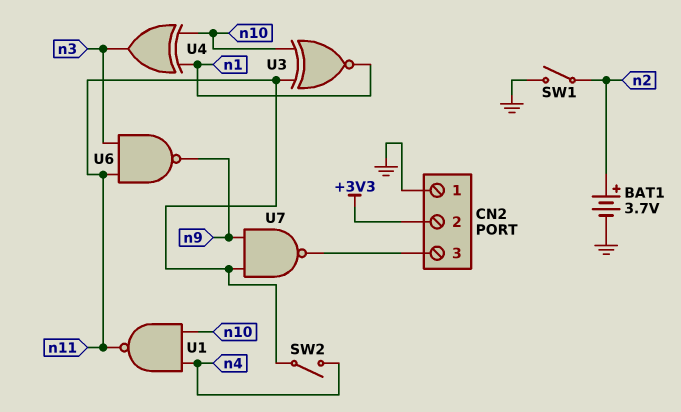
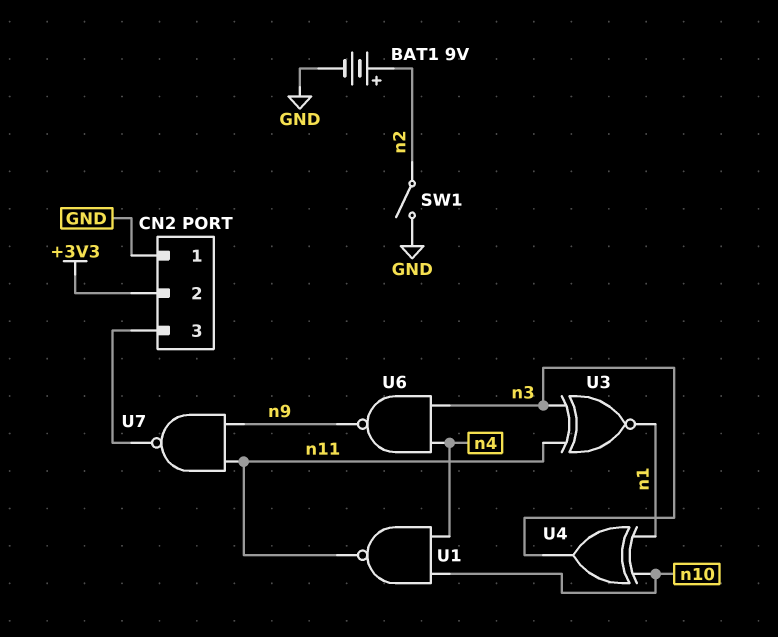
BAT1: 3.7V (plus n2, minus GND) -> 9V (plus n2, minus GND)
SW2: switch (n4, n11) -> none
U3: XNOR (in n10, in n11, out n1) -> XNOR (in n3, in n11, out n1)
U6: NAND (in n3, in n11, out n9) -> NAND (in n3, in n4, out n9)

